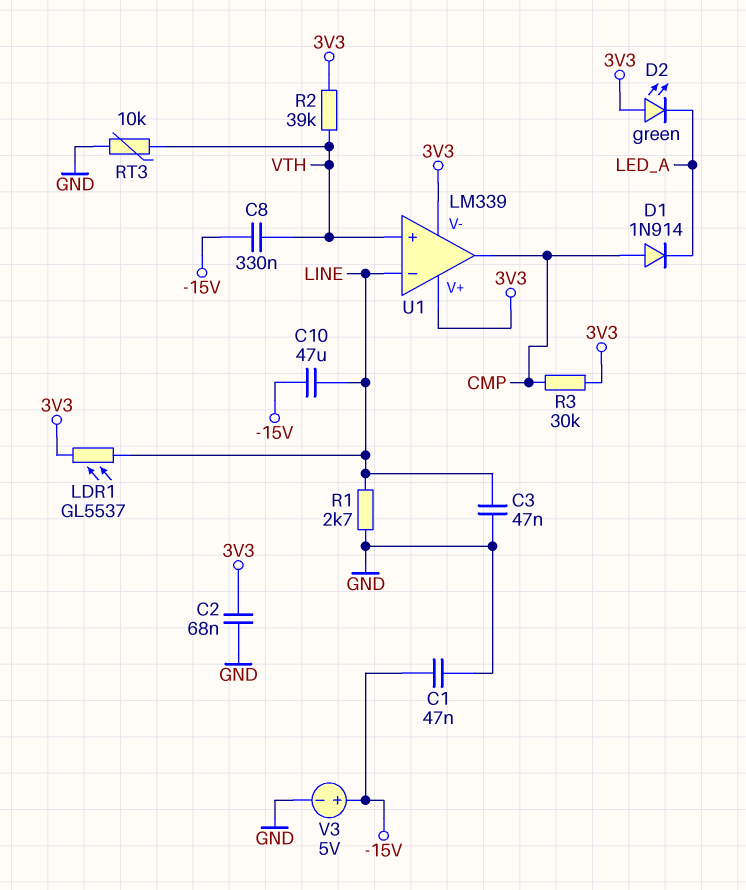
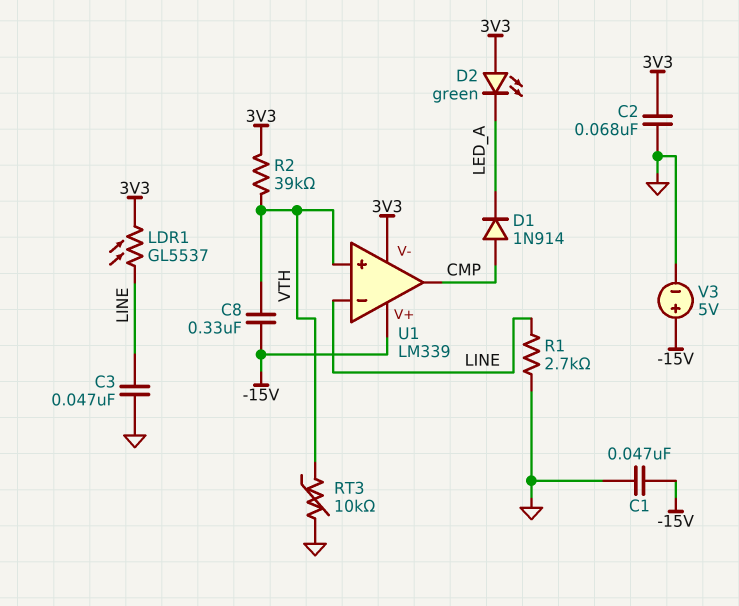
C10: 47uF (-15V, LINE) -> none
R3: 30k (3V3, CMP) -> none
U1 pin V+: 3V3 -> -15V

